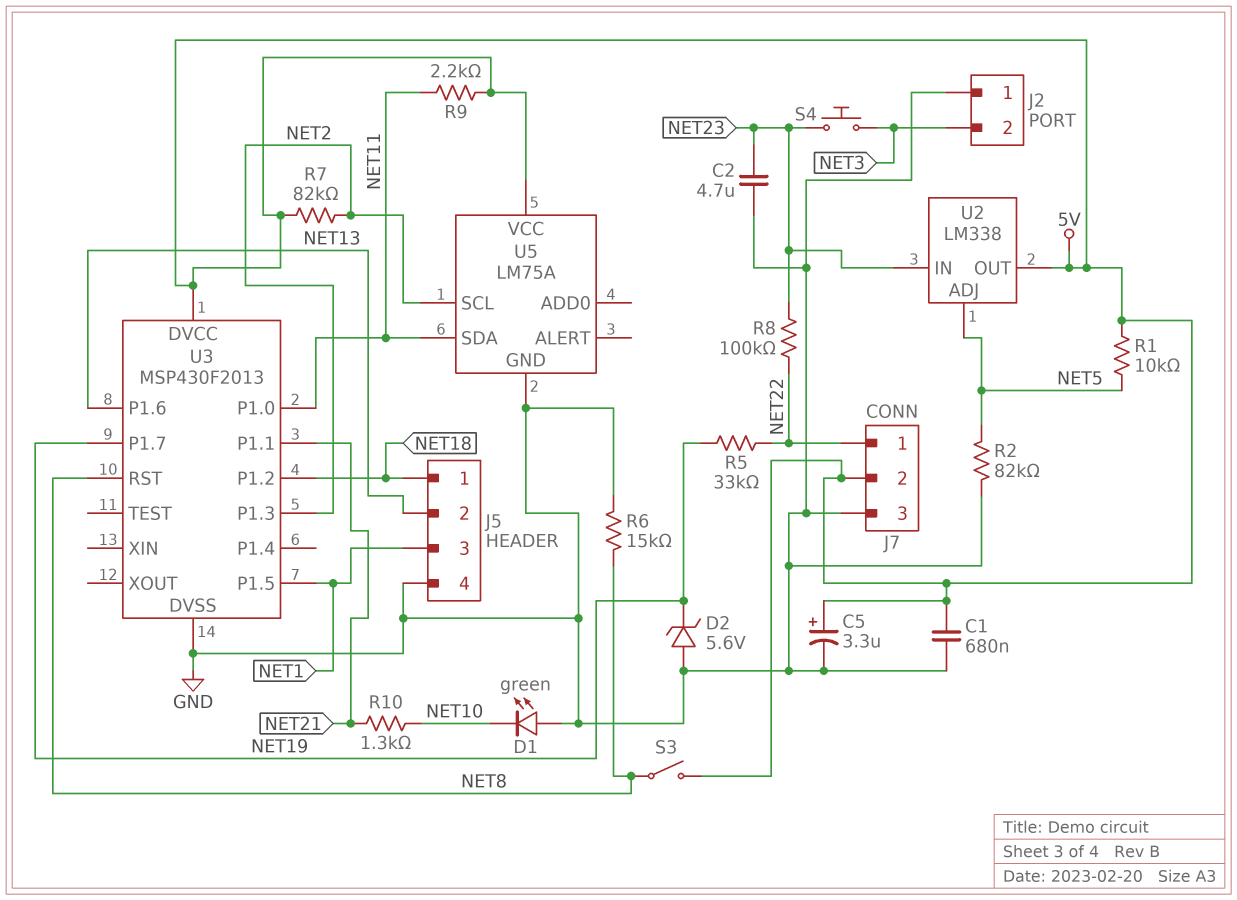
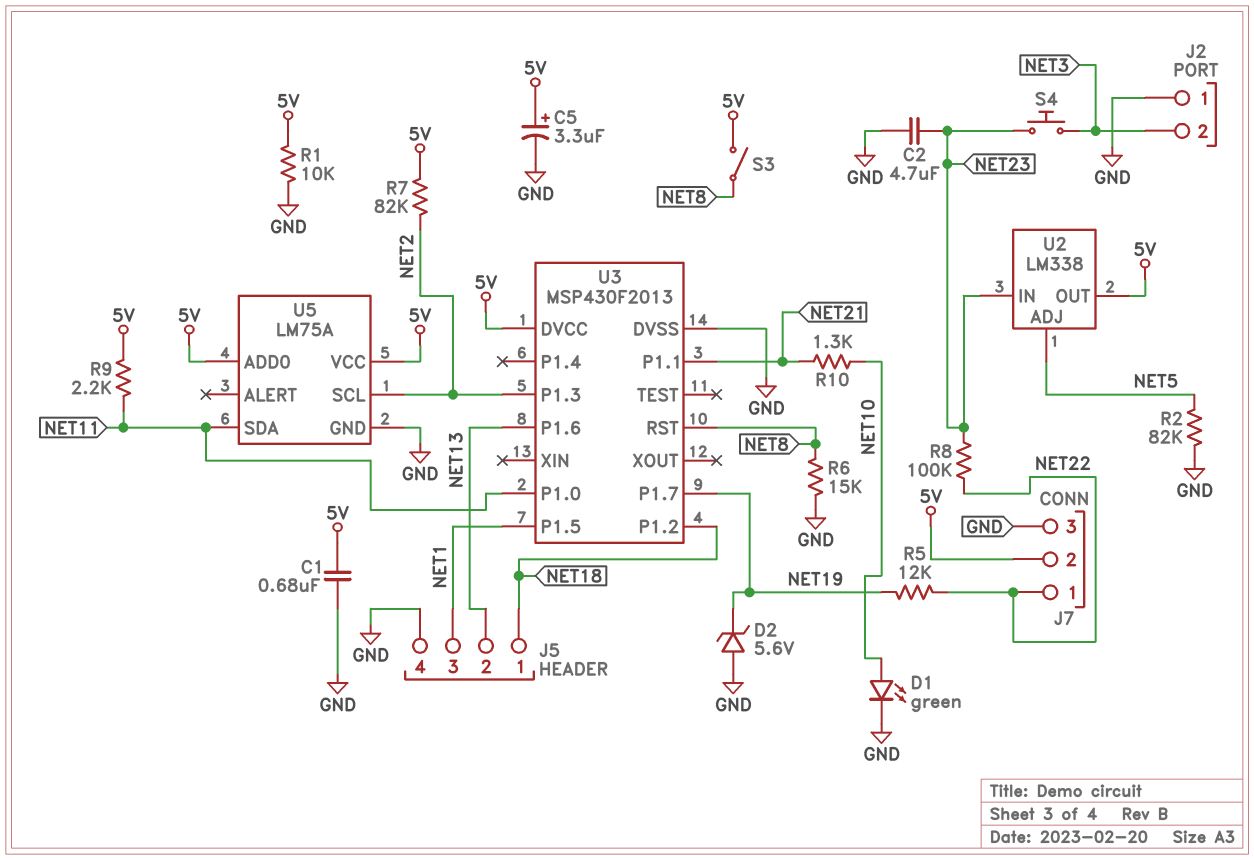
D1: LED green (A GND, K NET10) -> LED green (A NET10, K GND)
R1: 10k (5V, NET5) -> 10k (5V, GND)
R5: 33k (NET19, NET22) -> 12k (NET19, NET22)
U5 pin ADD0: none -> 5V

